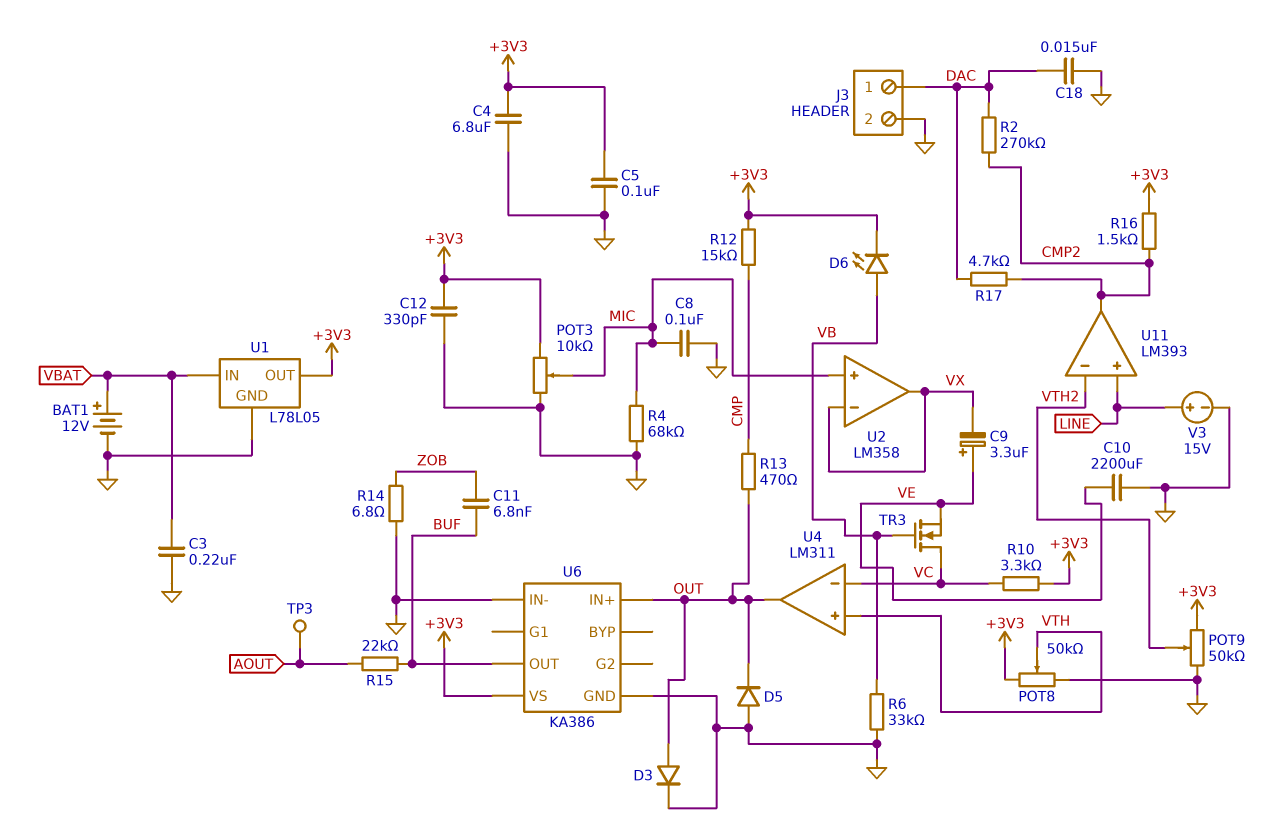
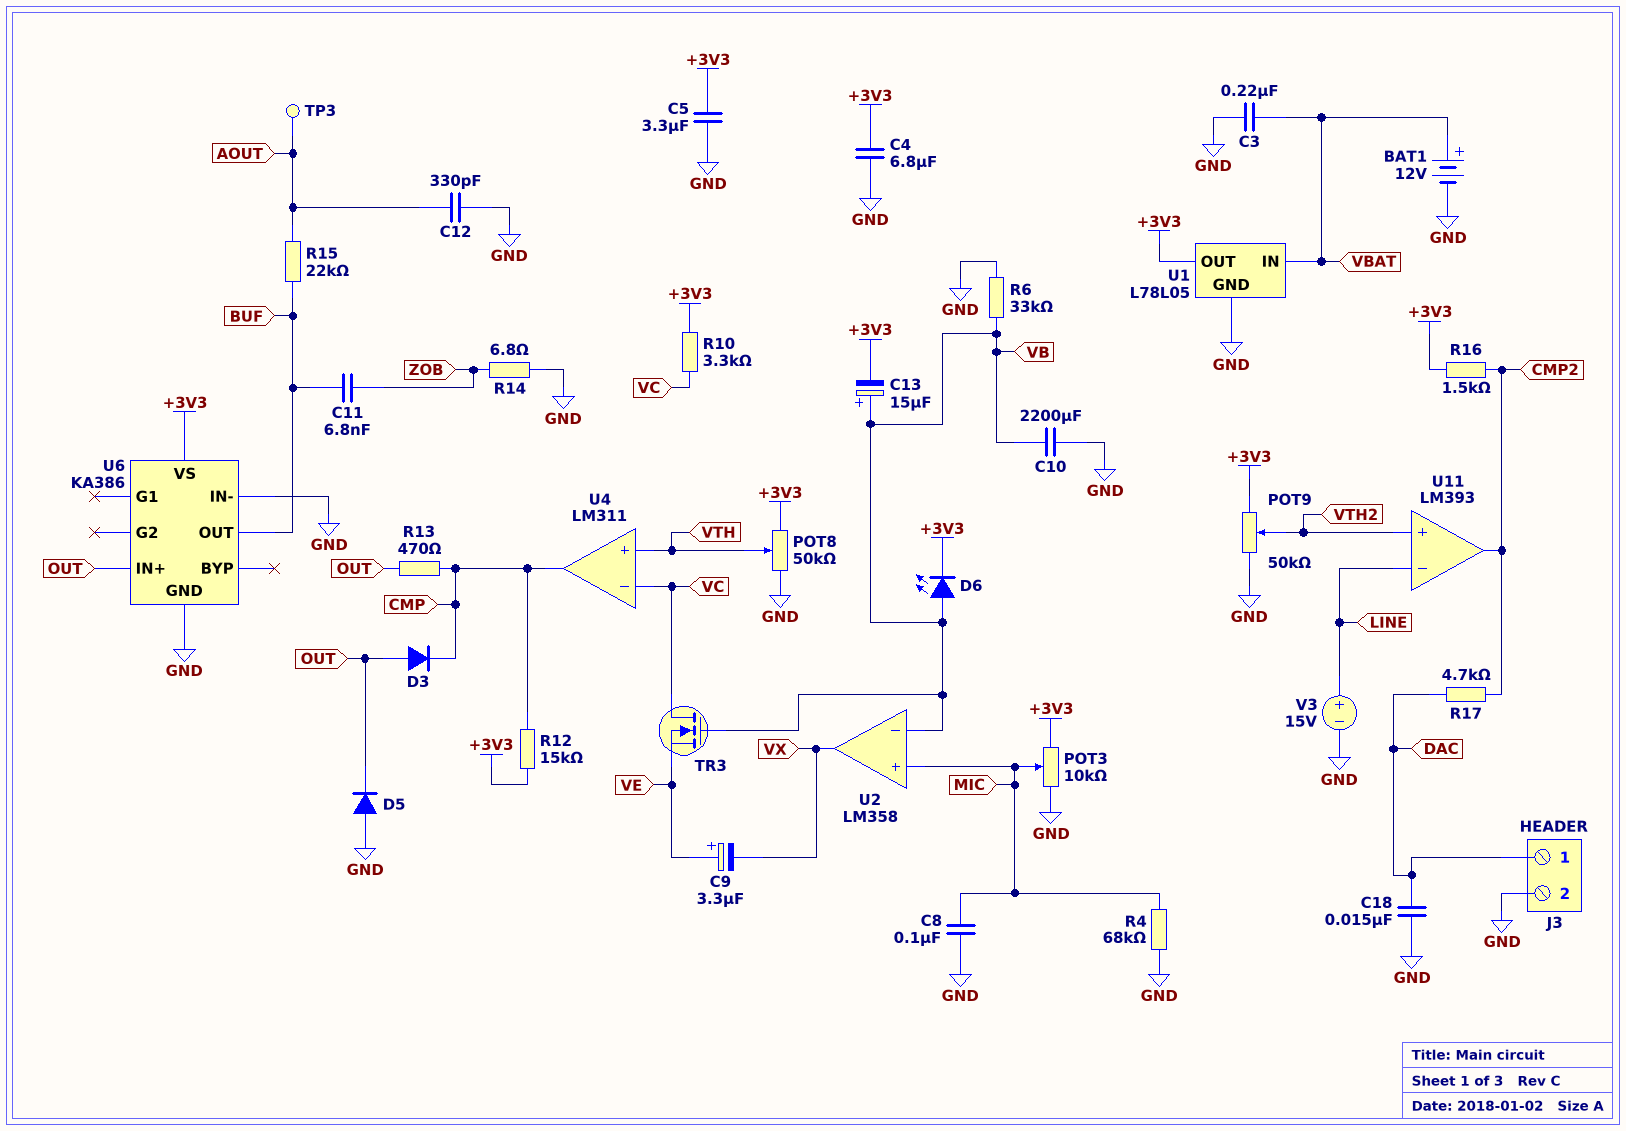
C5: 100nF (+3V3, GND) -> 3.3uF (+3V3, GND)
C10: 2200uF (GND, VE) -> 2200uF (GND, VB)
C12: 330pF (+3V3, GND) -> 330pF (AOUT, GND)
C13: none -> 15uF (plus VB, minus +3V3)
D3: diode (A OUT, K GND) -> diode (A OUT, K CMP)
R2: 270k (CMP2, DAC) -> none
U2 pin in-: VX -> VB
U4 pin out: OUT -> CMP
U11 pin in+: LINE -> VTH2
U11 pin in-: VTH2 -> LINE

